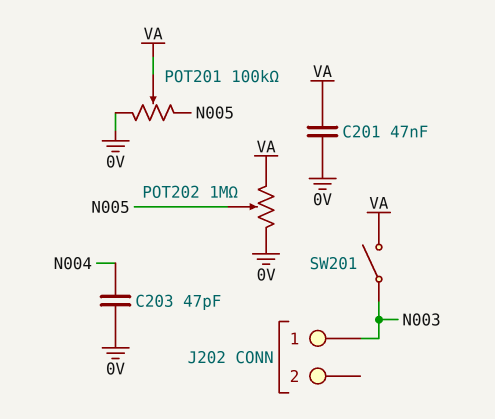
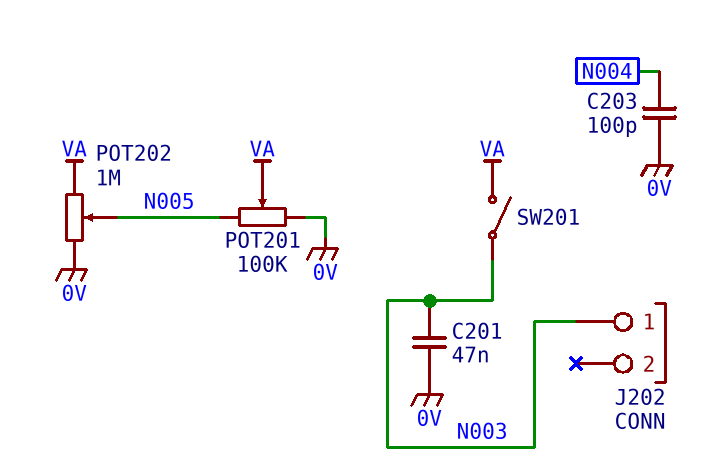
C201: 47nF (0V, VA) -> 47nF (0V, N003)
C203: 47pF (0V, N004) -> 100pF (0V, N004)

